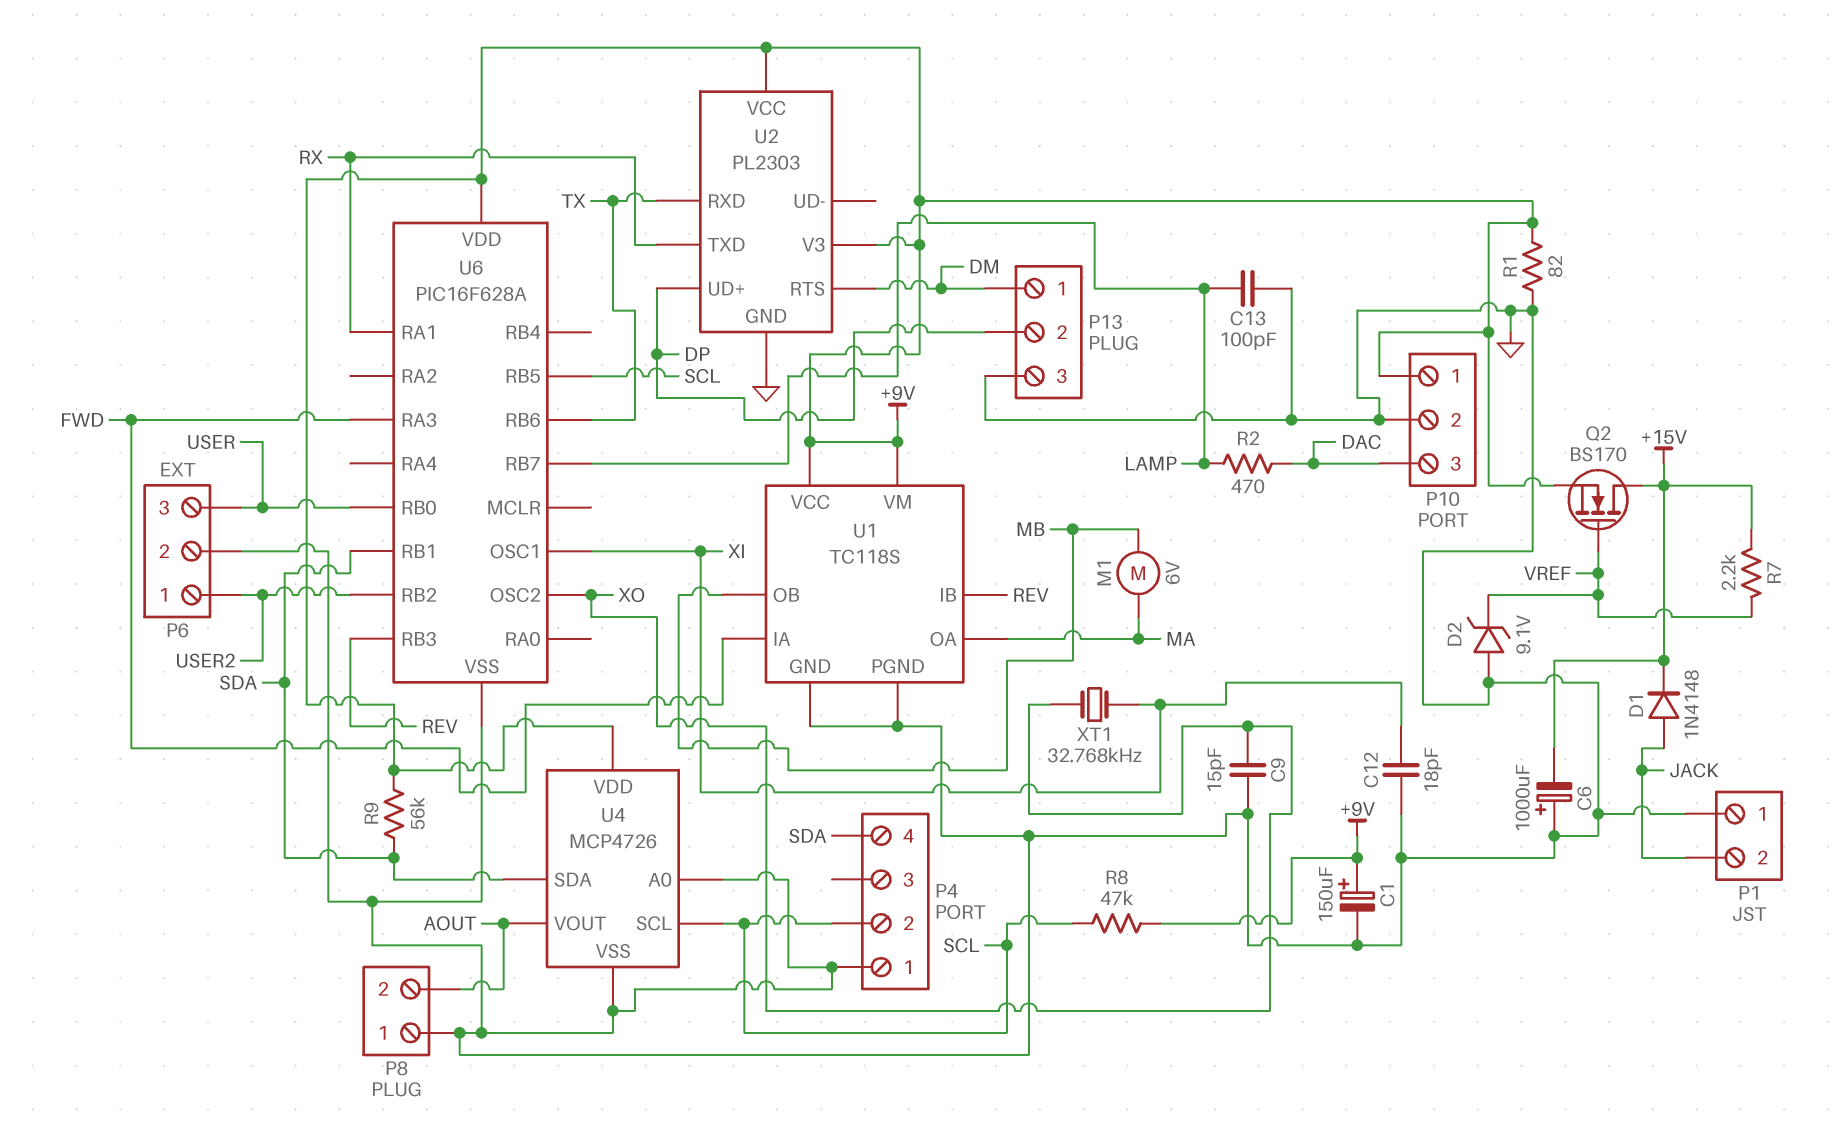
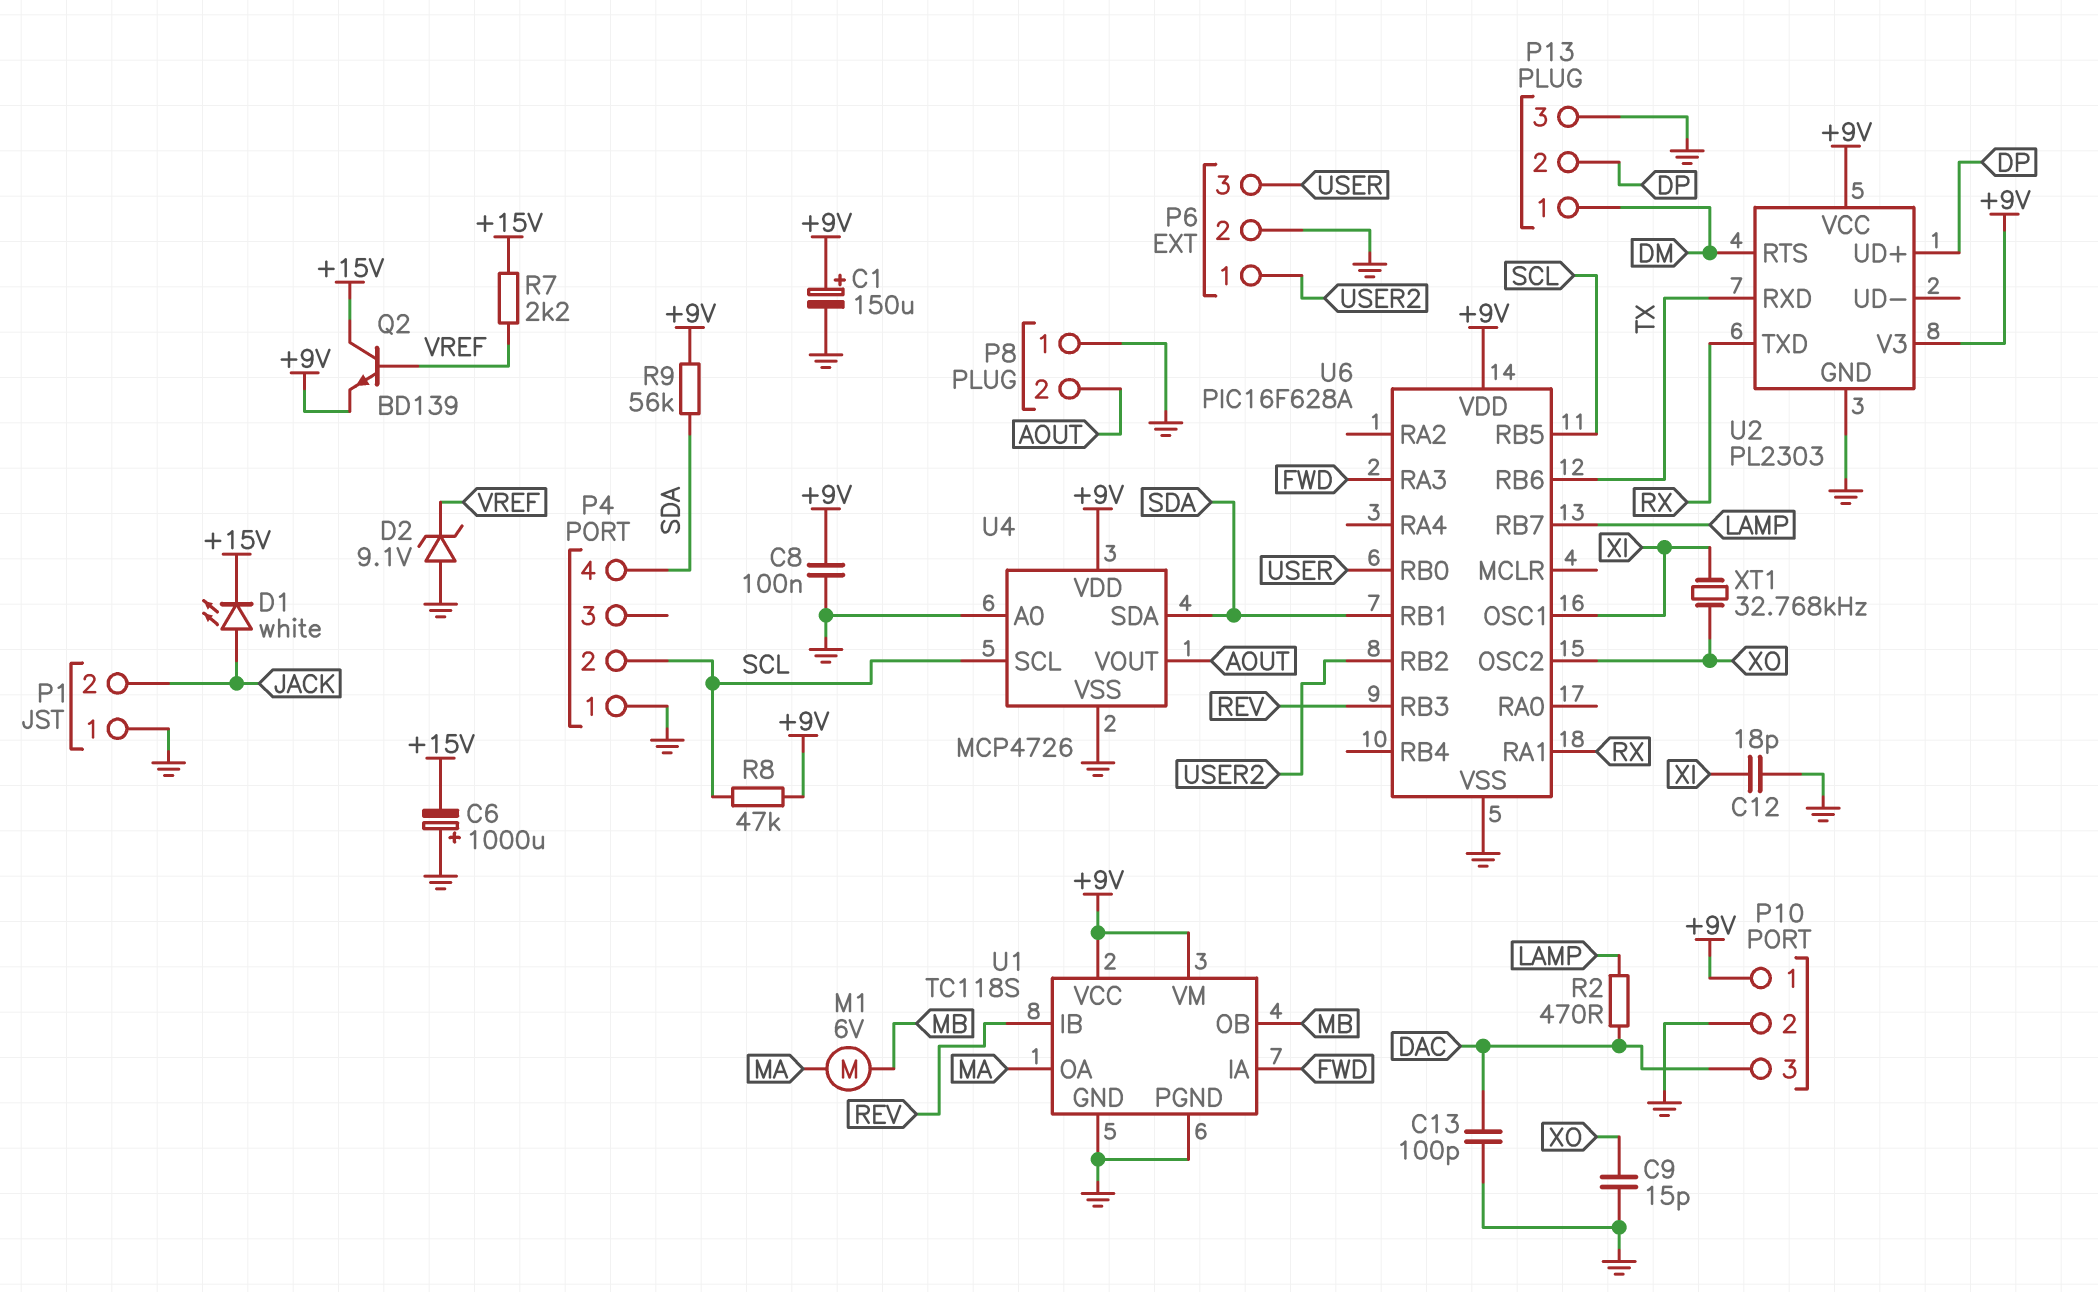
C8: none -> 100nF (+9V, GND)
C13: 100pF (GND, LAMP) -> 100pF (DAC, GND)
D1: diode 1N4148 (A JACK, K +15V) -> LED white (A JACK, K +15V)
Q2: NMOS BS170 (G VREF, D +15V, S +9V) -> NPN BD139 (B VREF, C +15V, E +9V)
R1: 82 (+9V, GND) -> none

